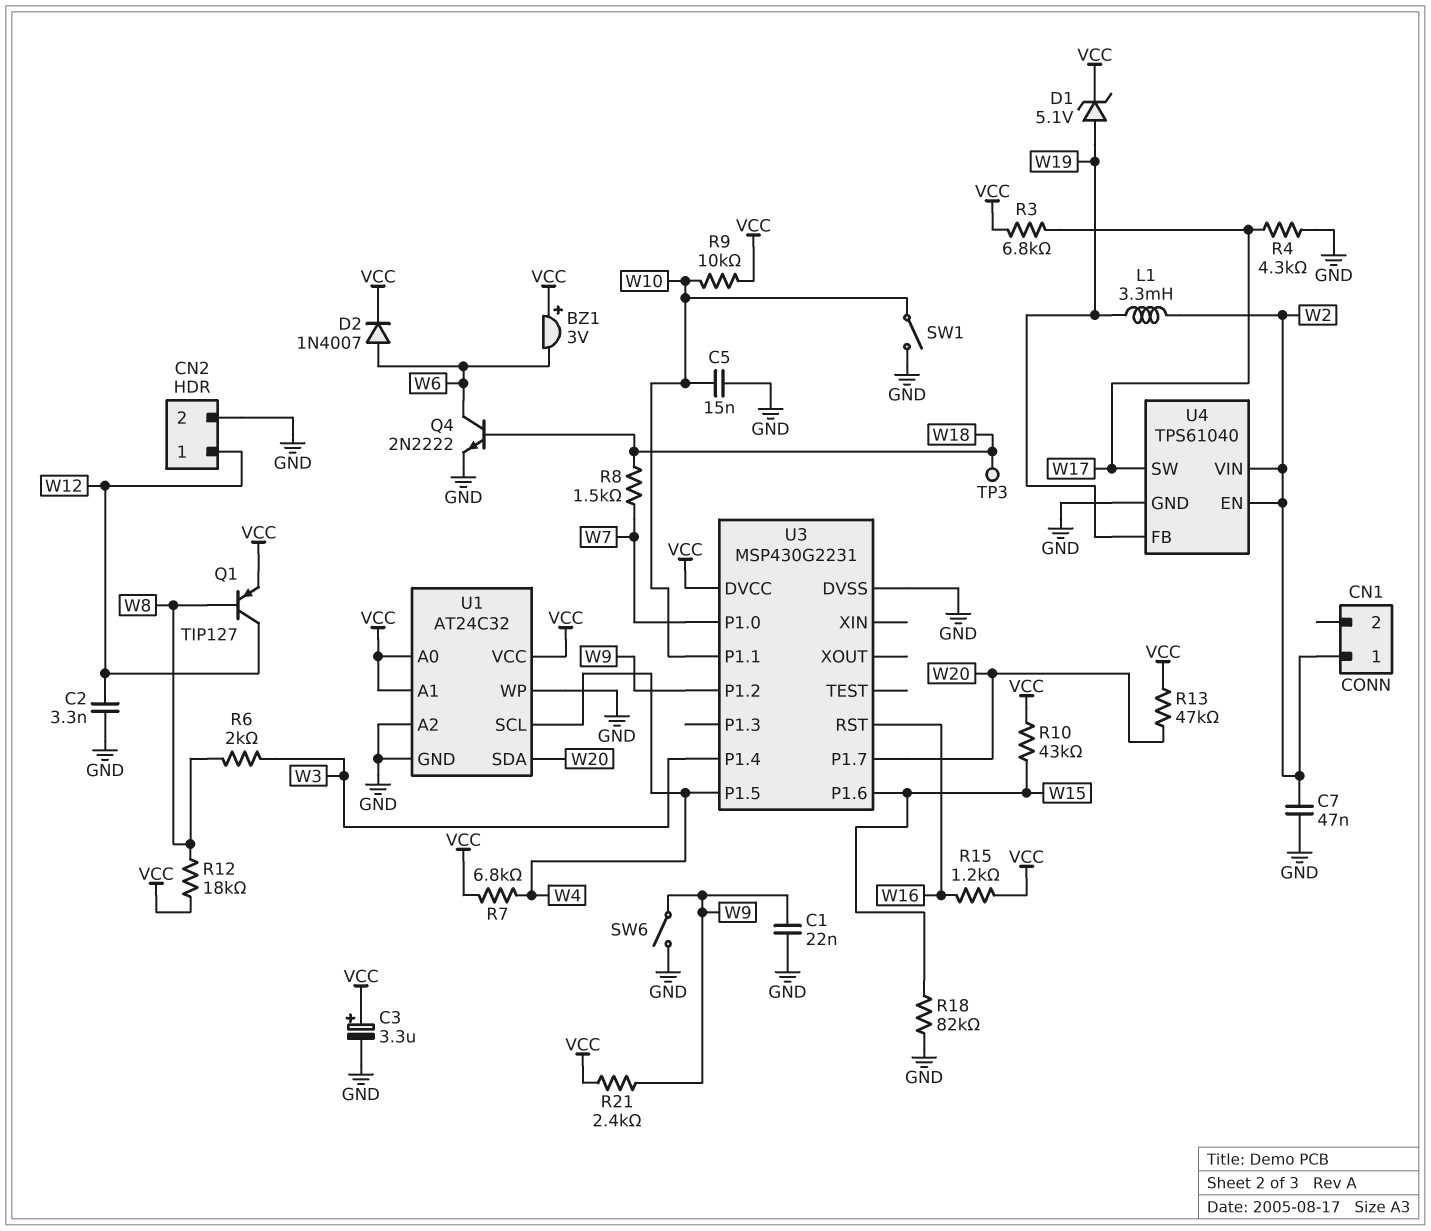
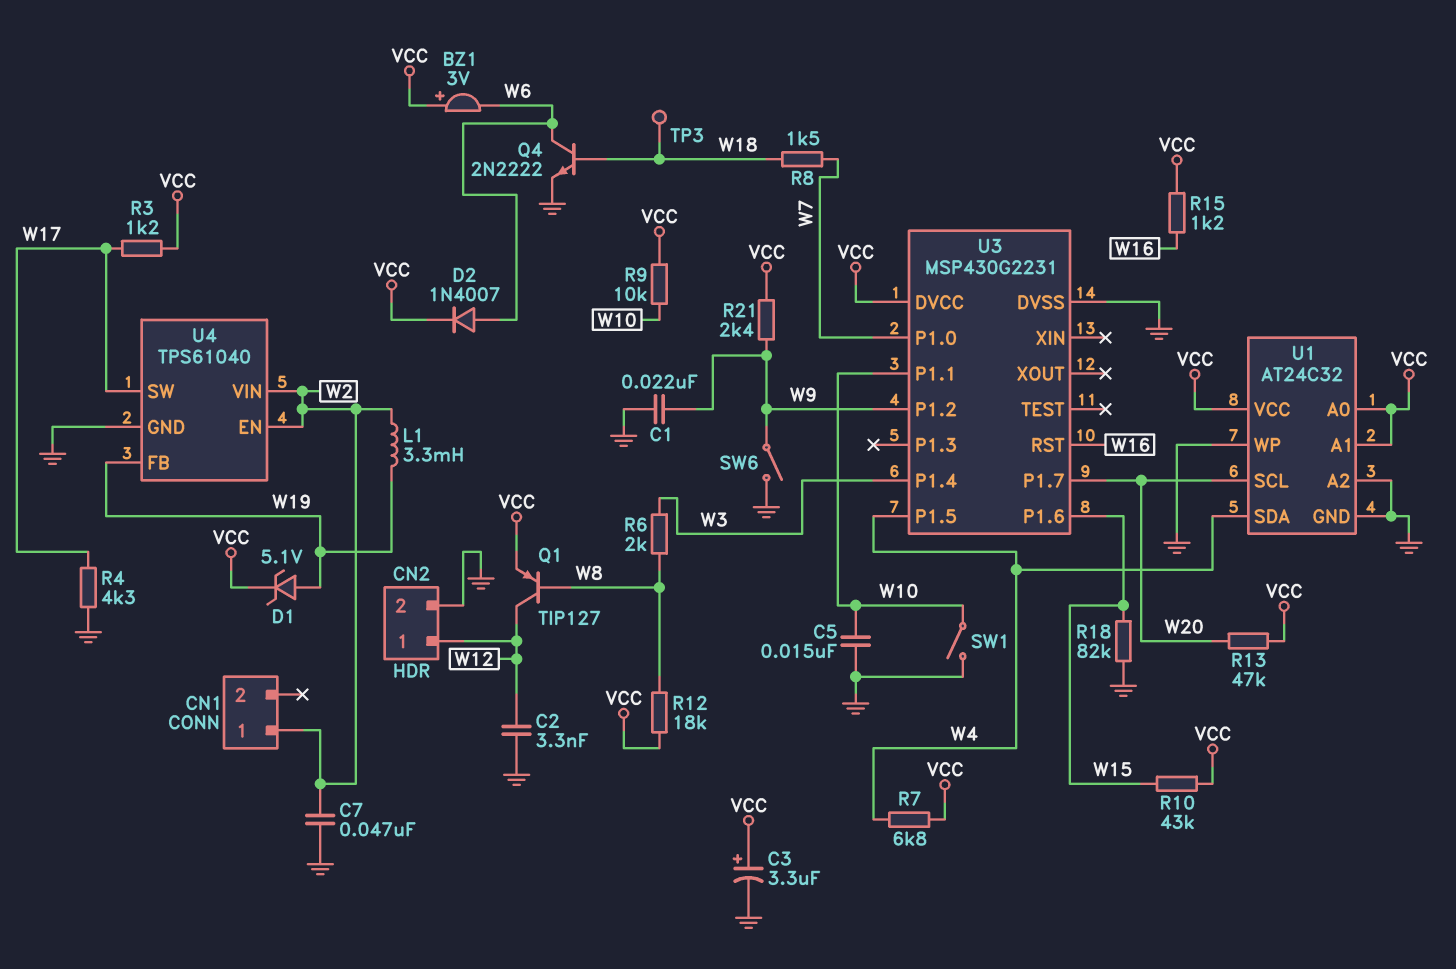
R3: 6.8k (VCC, W17) -> 1.2k (VCC, W17)
U1 pin SCL: W4 -> W20
U1 pin SDA: W20 -> W4

